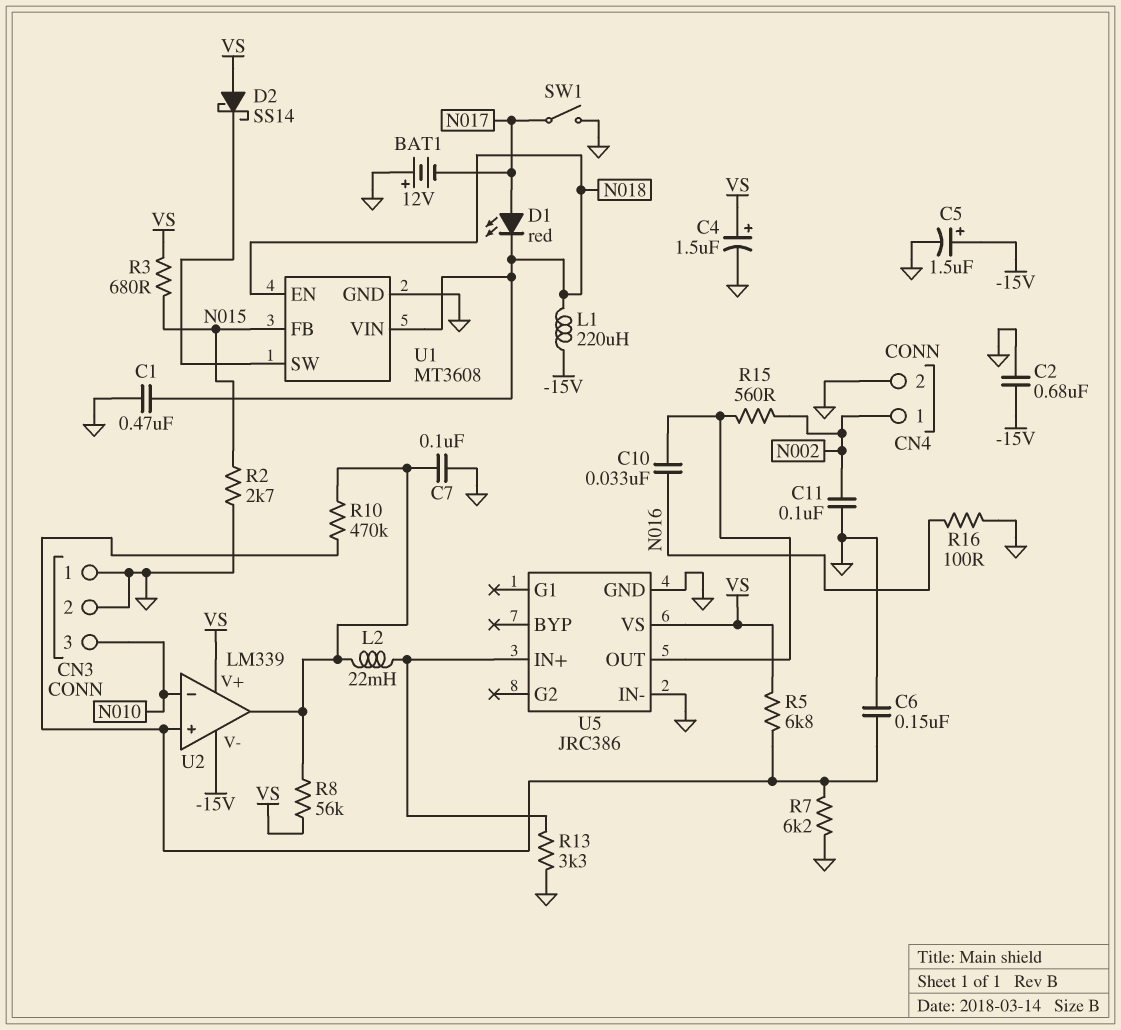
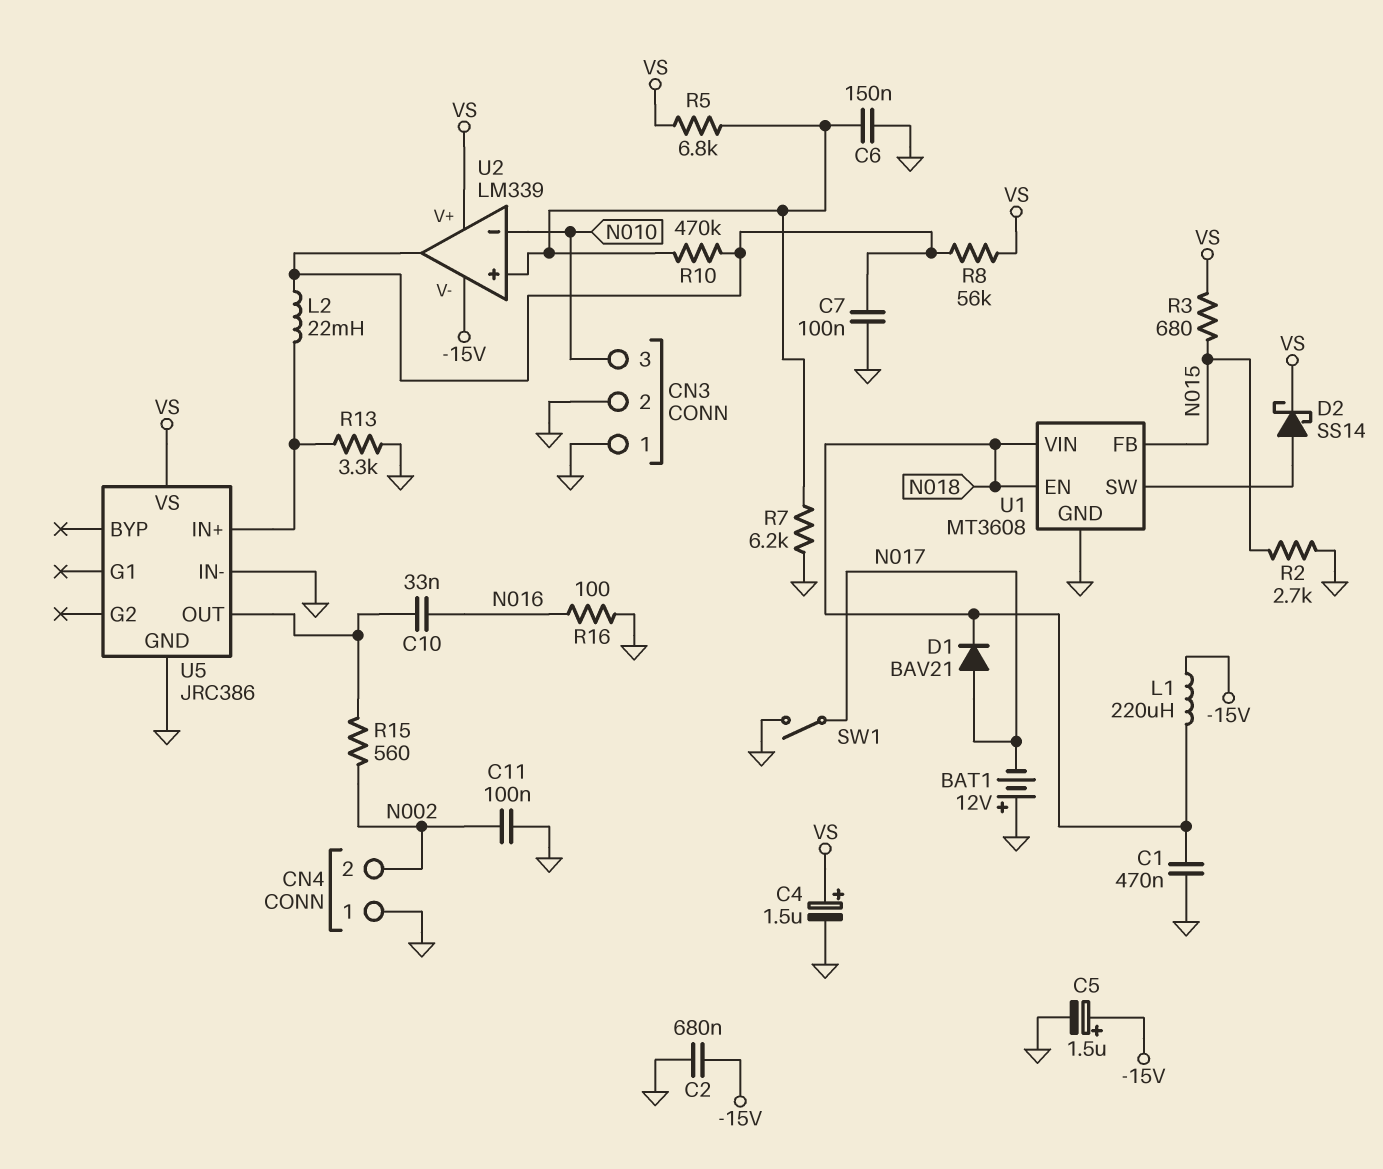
CN4 pin 1: N002 -> GND
CN4 pin 2: GND -> N002
D1: LED red (A N017, K N018) -> diode BAV21 (A N017, K N018)
D2: schottky SS14 (A VS, K U1/SW) -> schottky SS14 (A U1/SW, K VS)

